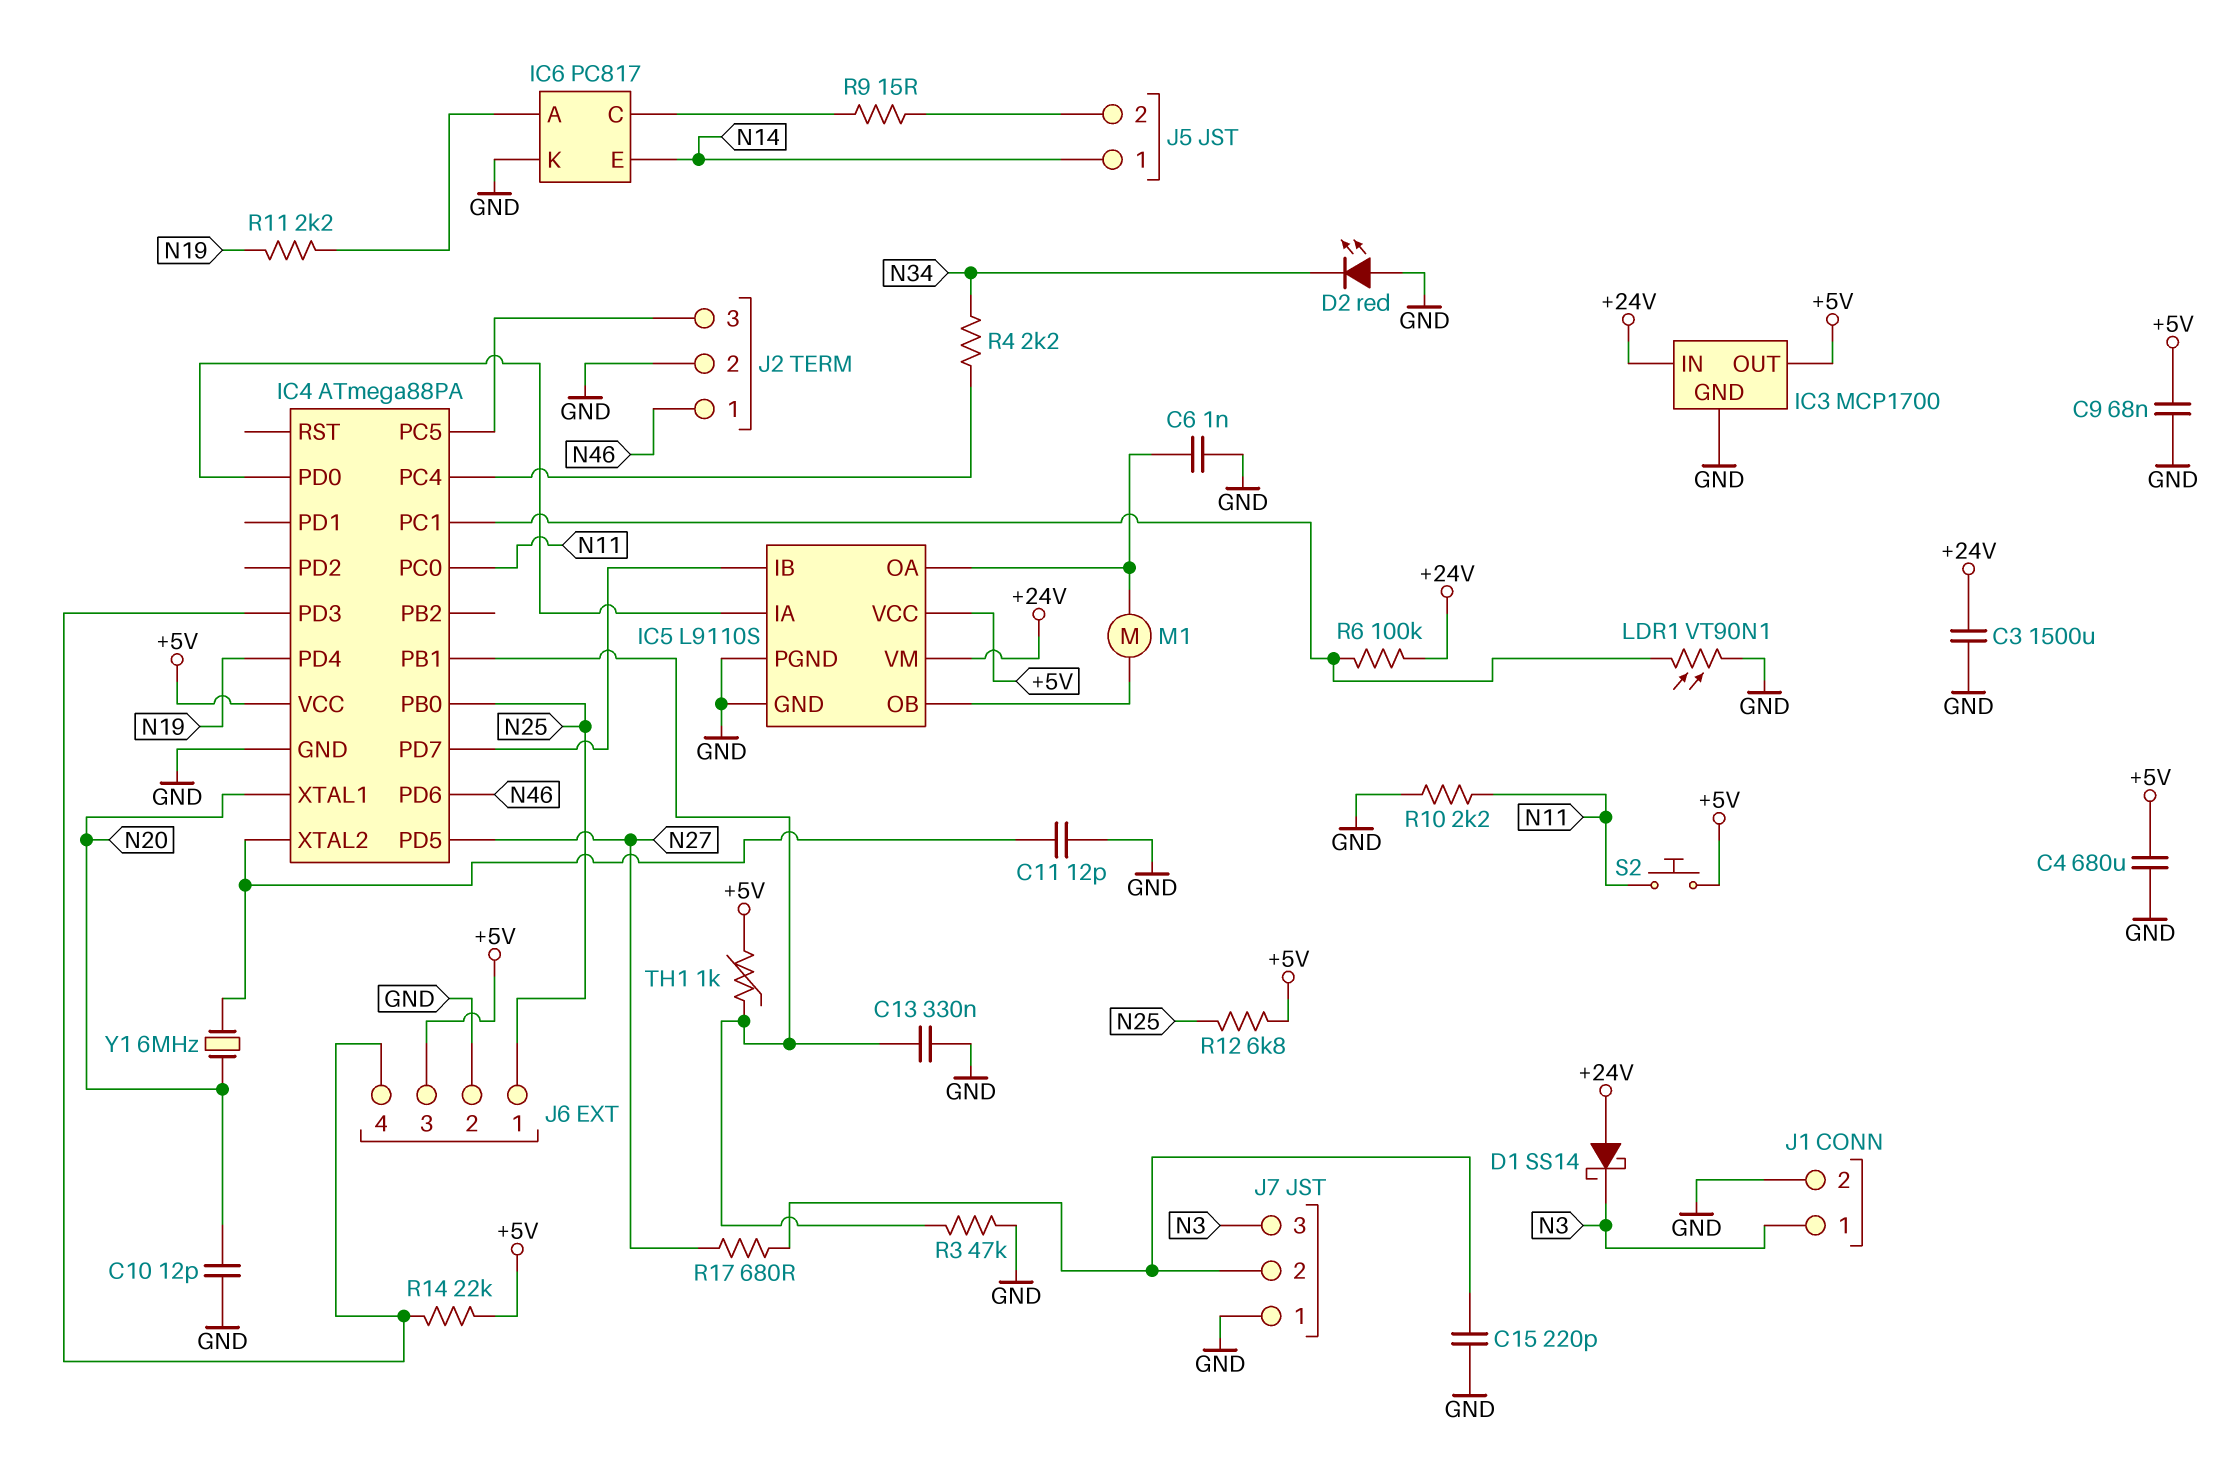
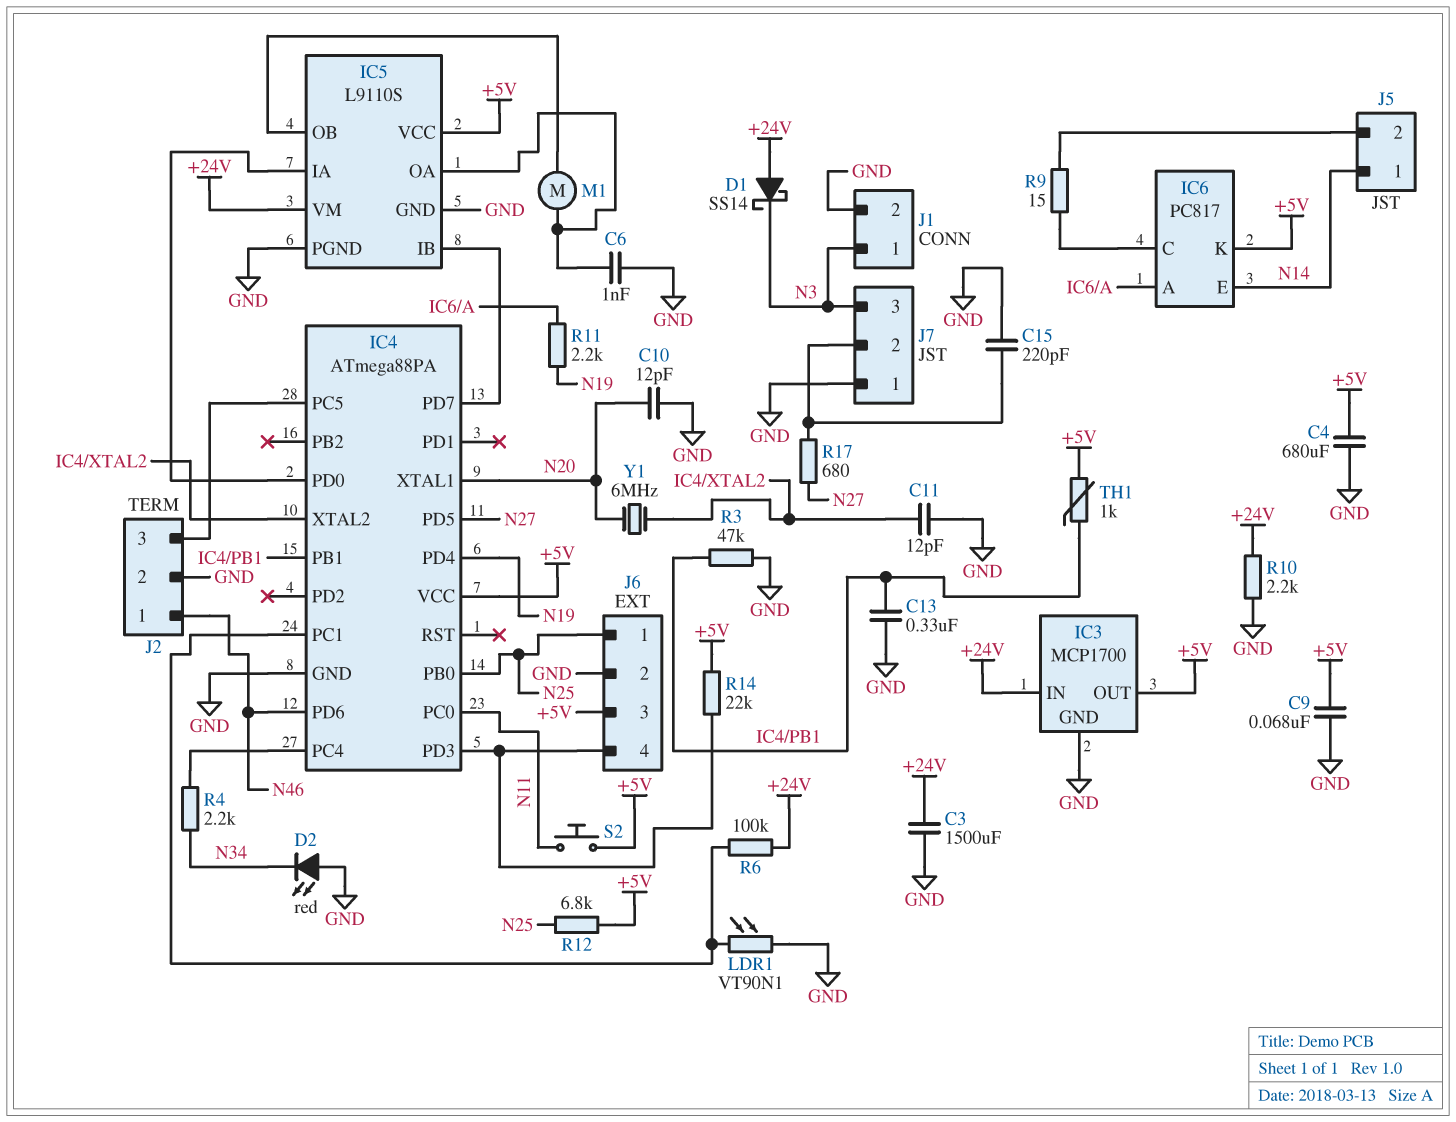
IC6 pin K: GND -> +5V
R10: 2.2k (GND, N11) -> 2.2k (+24V, GND)

